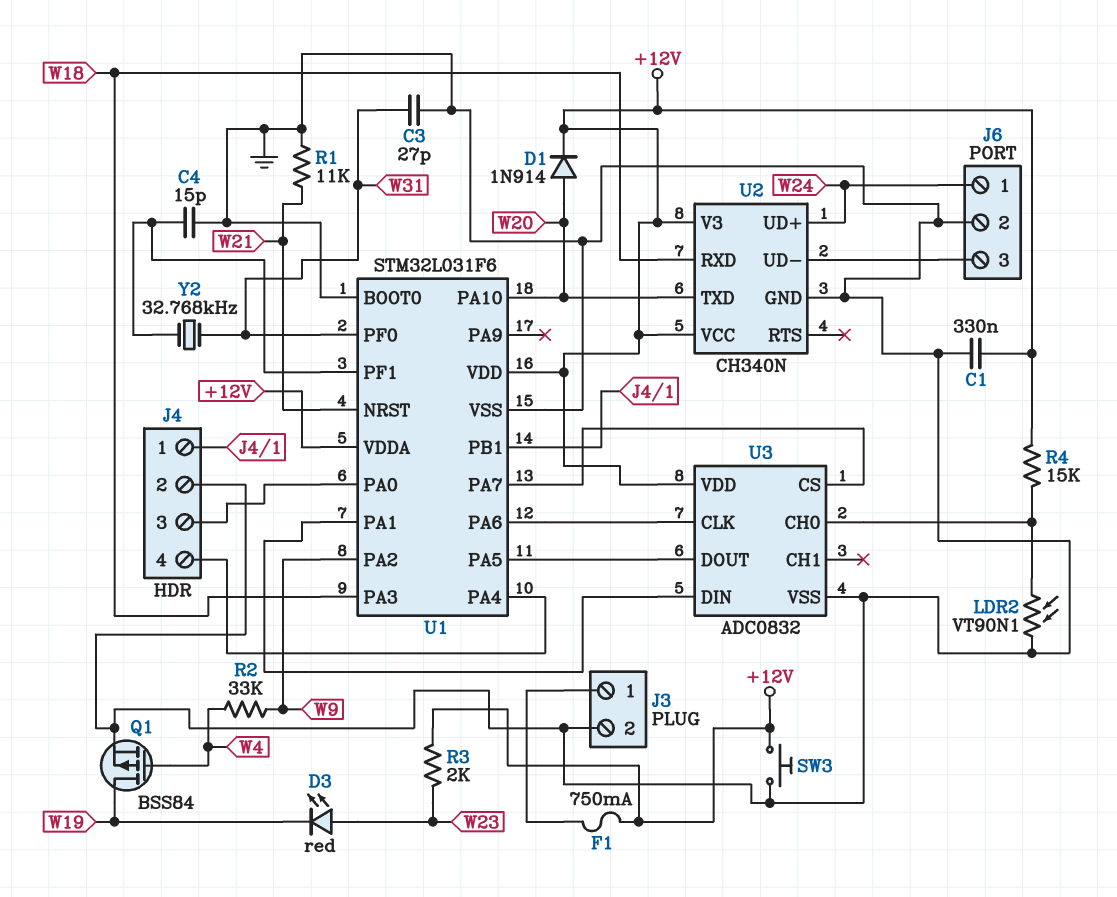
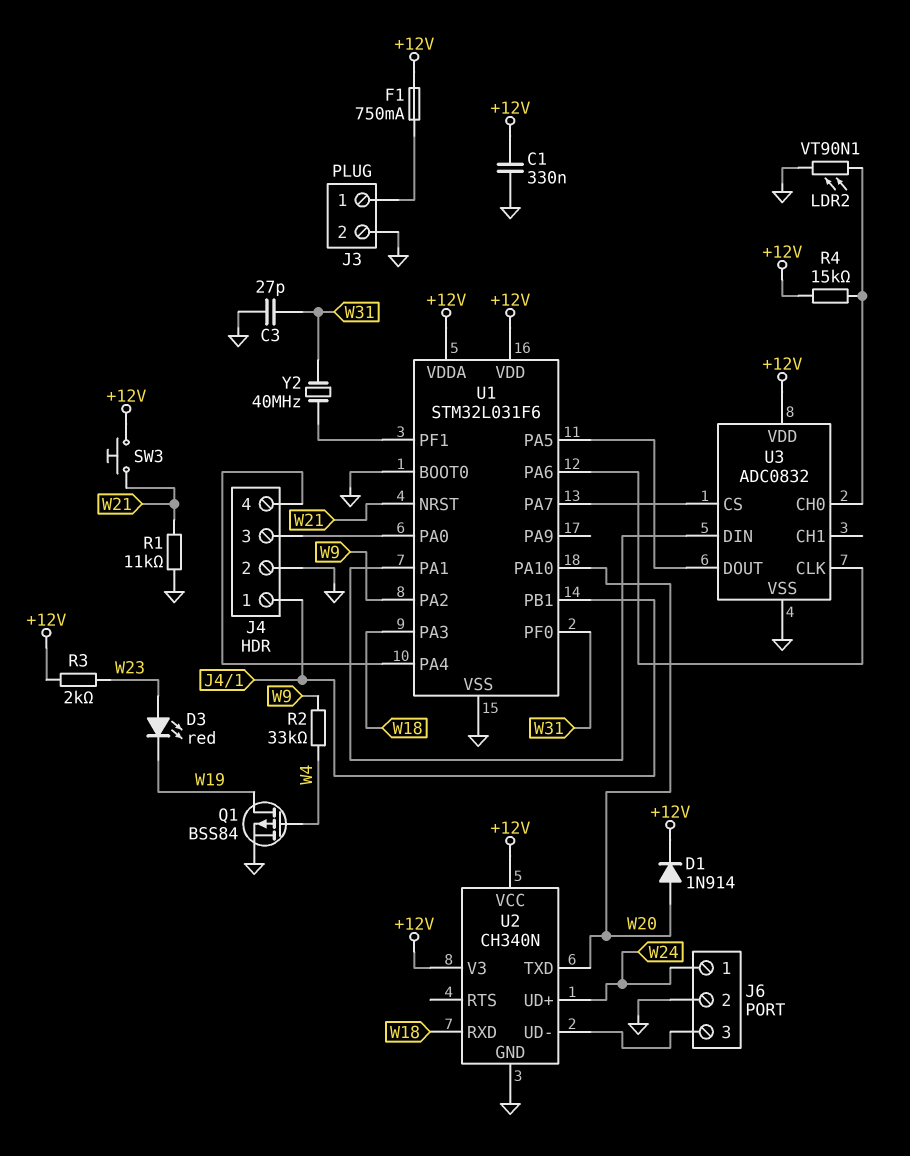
C4: 15pF (GND, U1/PF1) -> none
SW3: button (+12V, GND) -> button (+12V, W21)
Y2: 32.768kHz (U1/PF1, W31) -> 40MHz (U1/PF1, W31)

